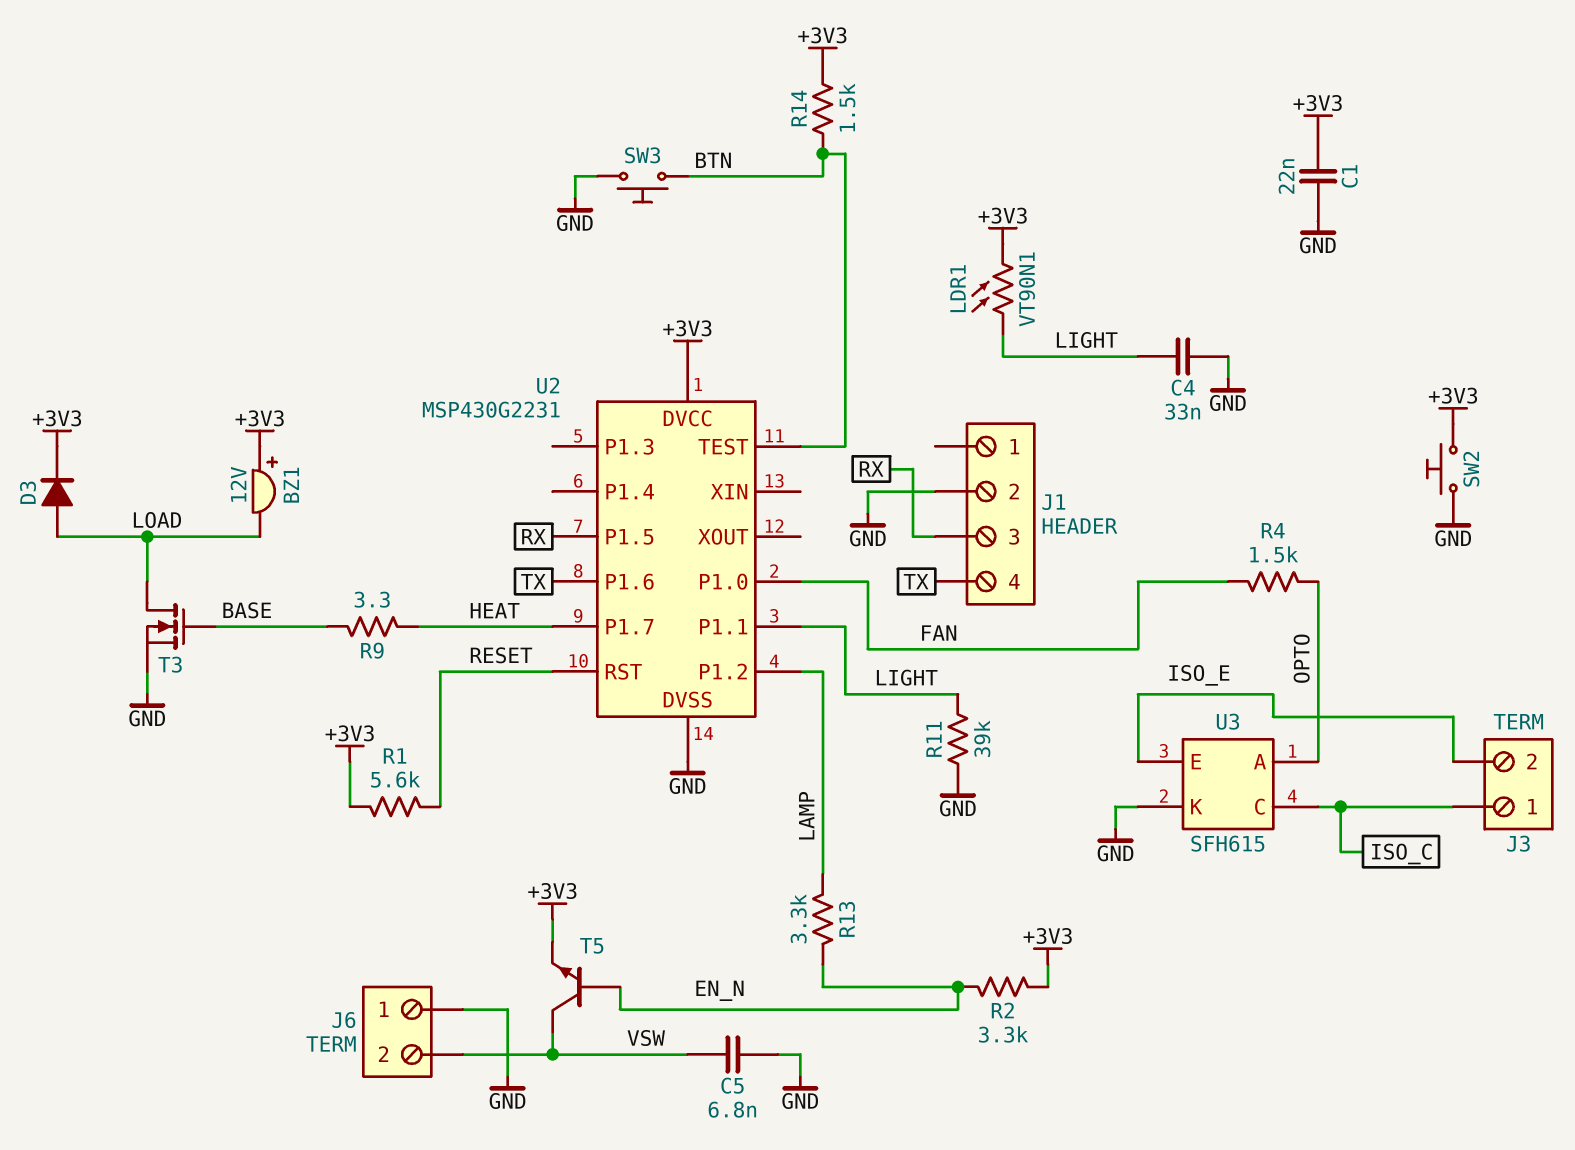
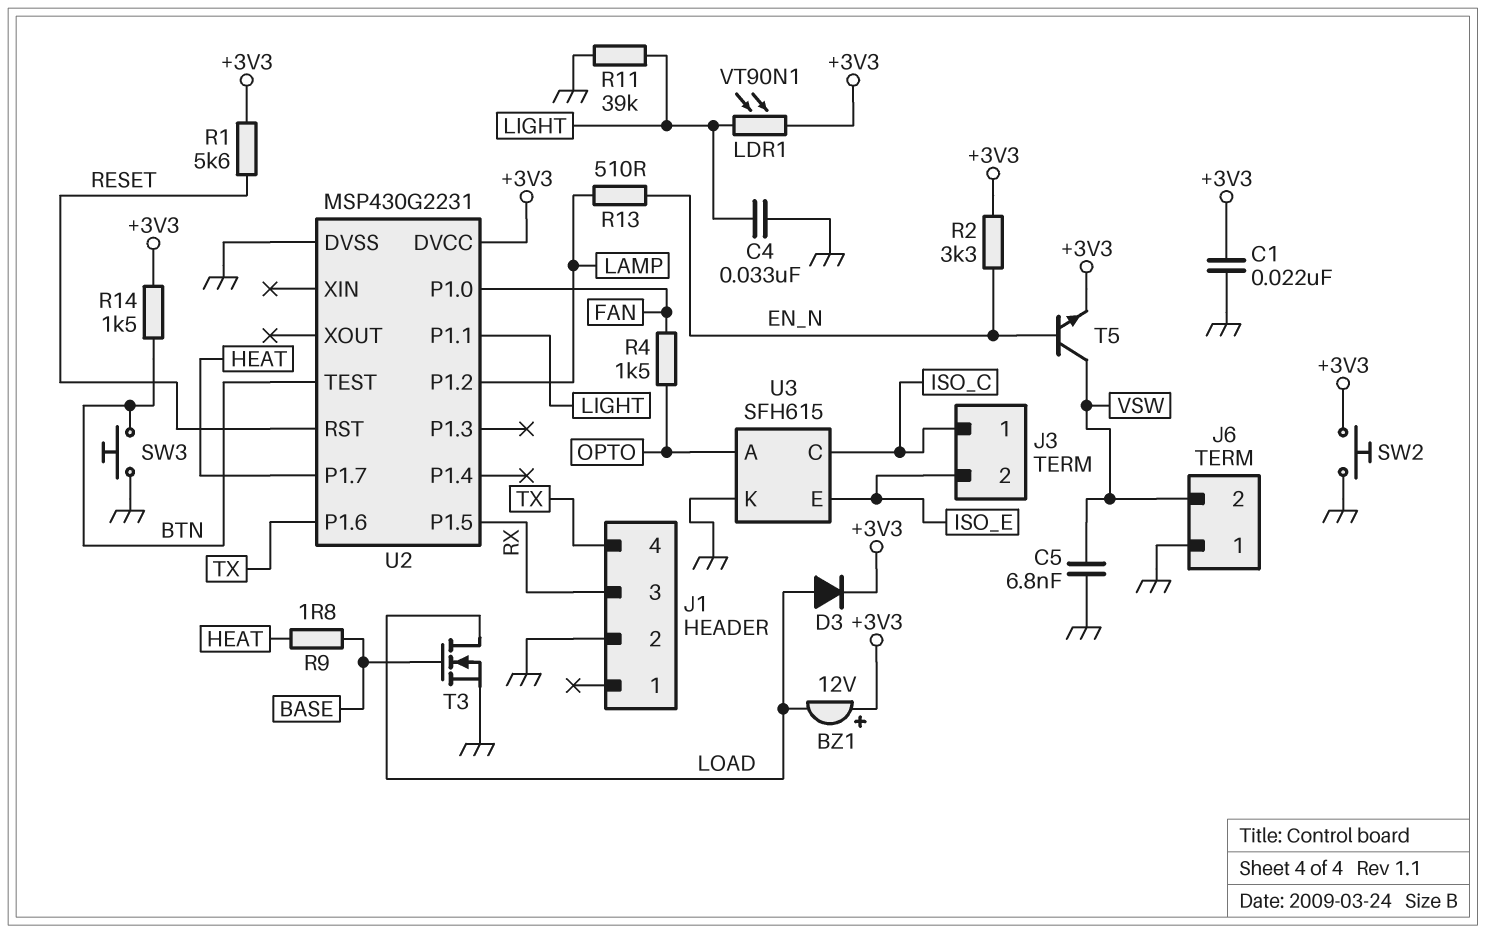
R9: 3.3 (BASE, HEAT) -> 1.8 (BASE, HEAT)
R13: 3.3k (EN_N, LAMP) -> 510 (EN_N, LAMP)

